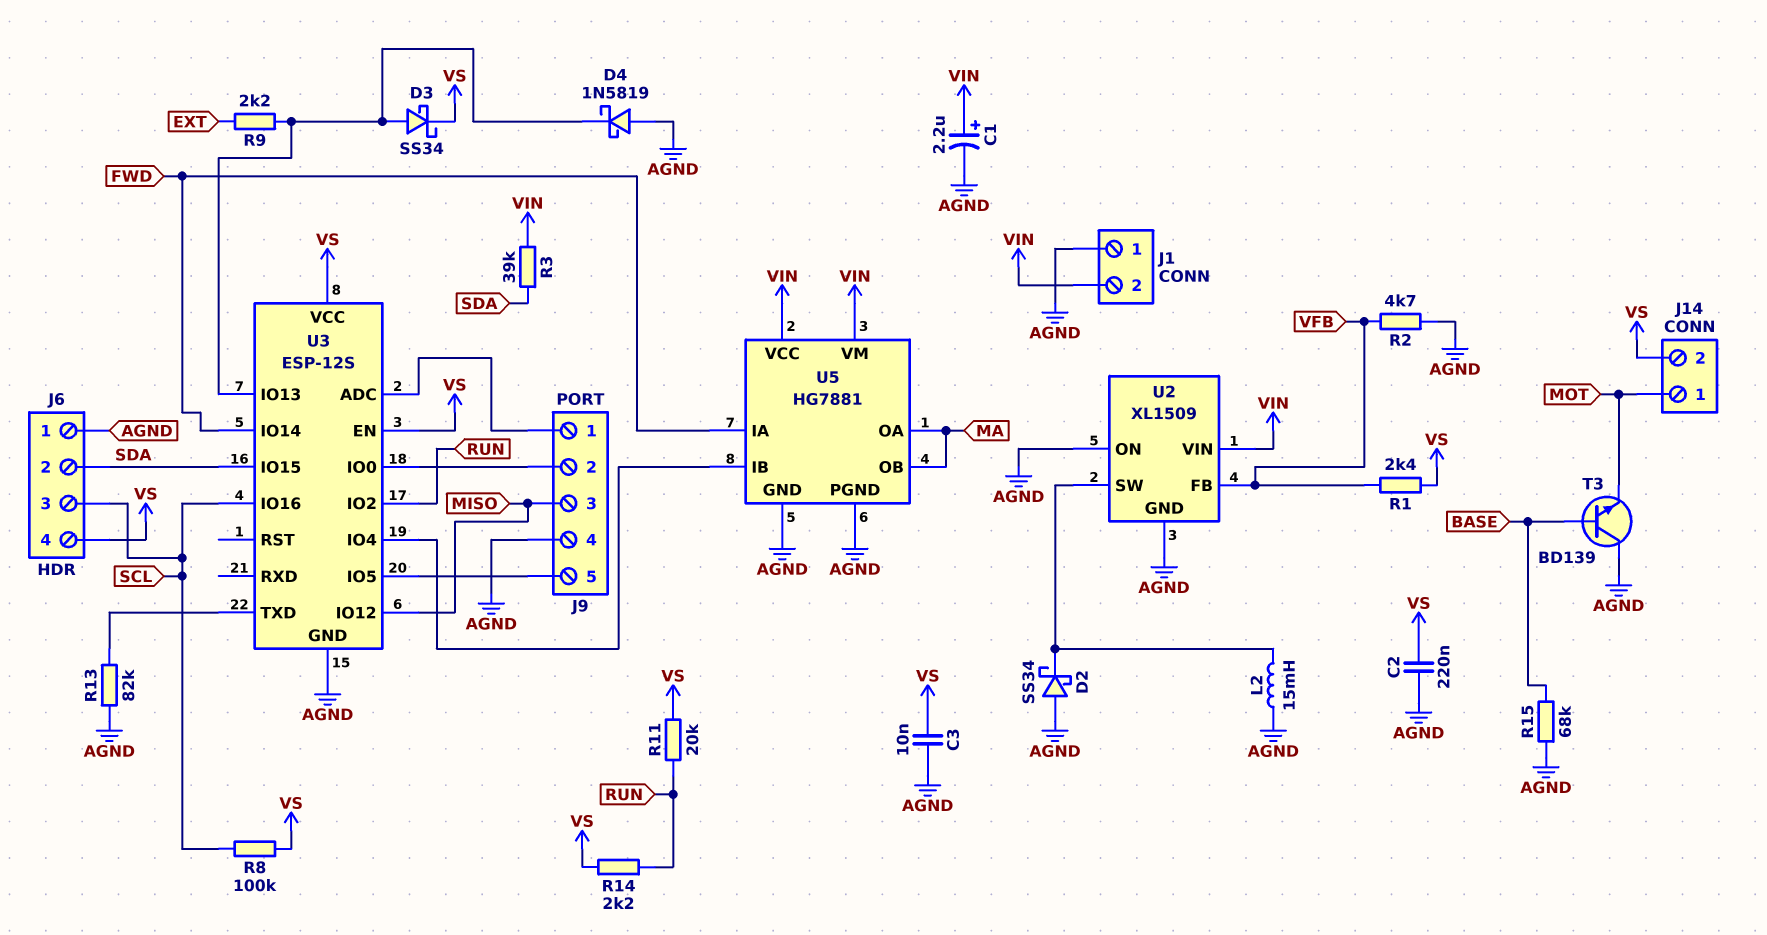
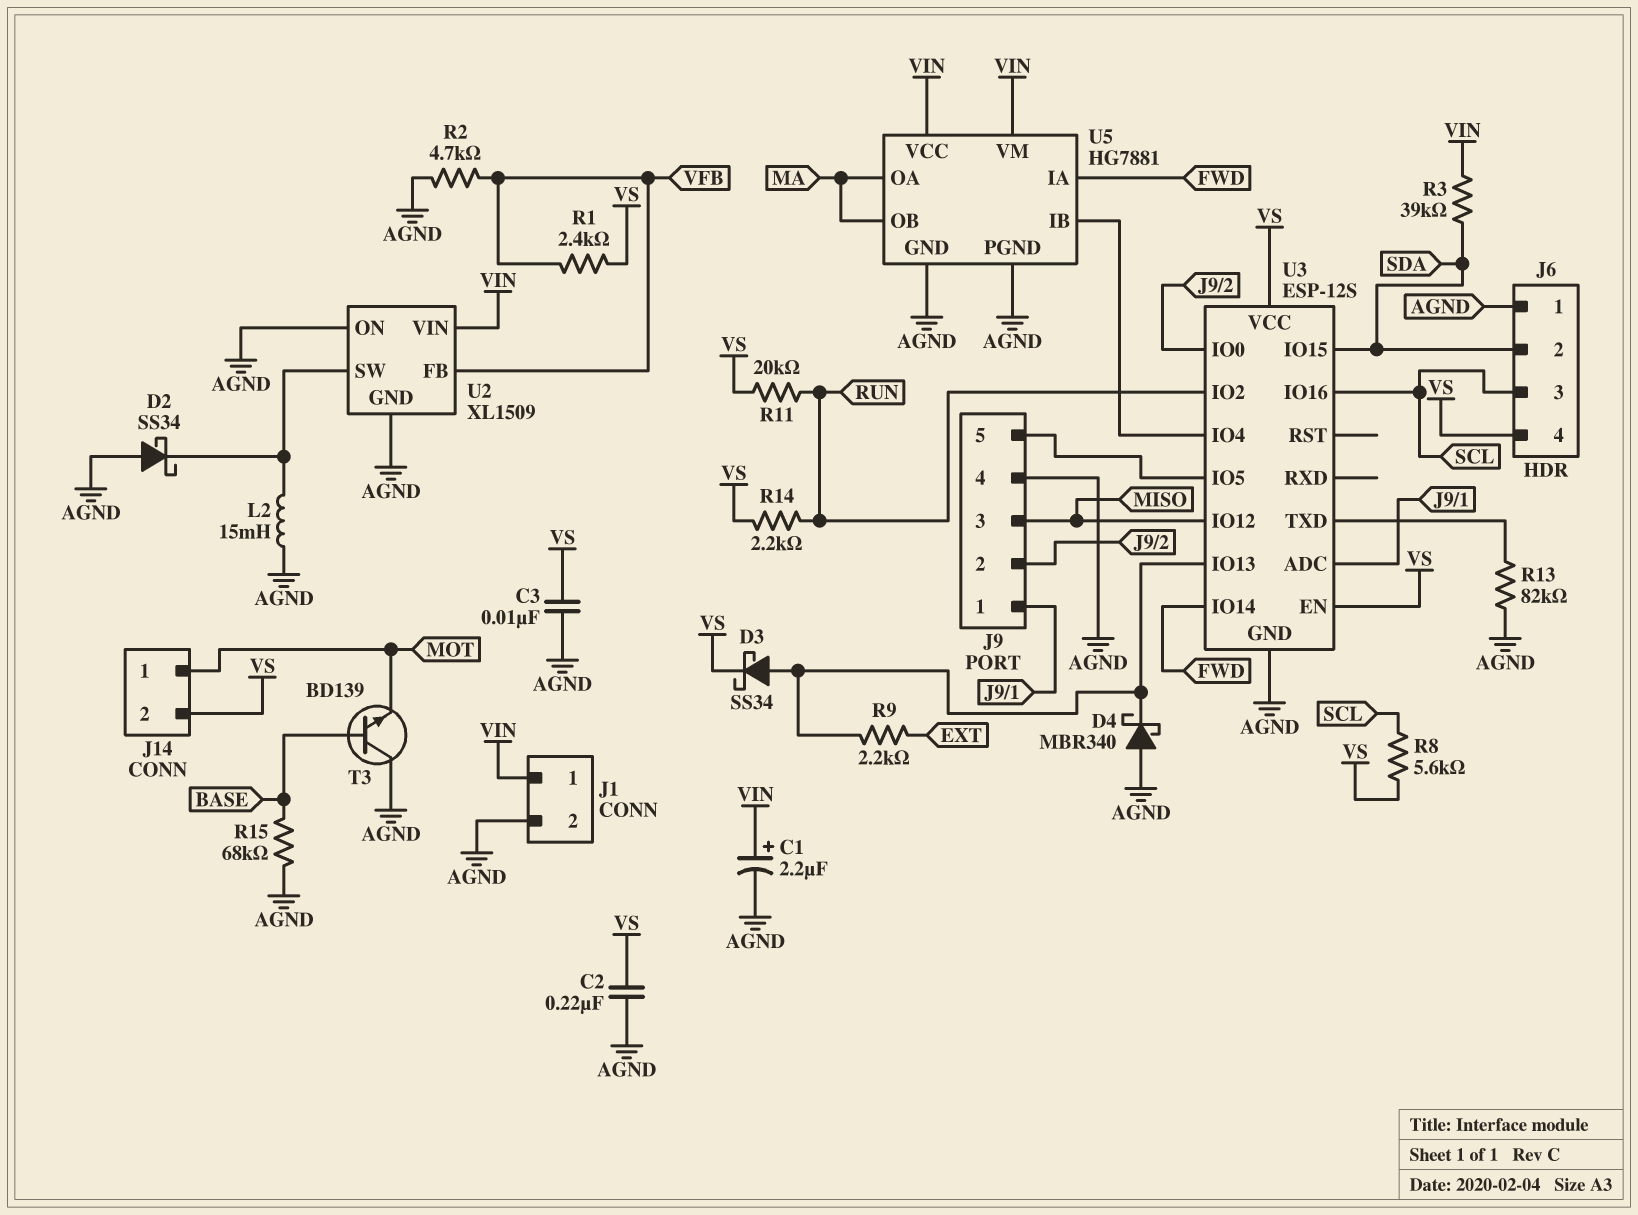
D4: schottky 1N5819 (A AGND, K U3/IO13) -> schottky MBR340 (A AGND, K U3/IO13)
J1 pin 1: AGND -> VIN
J1 pin 2: VIN -> AGND
R8: 100k (SCL, VS) -> 5.6k (SCL, VS)

